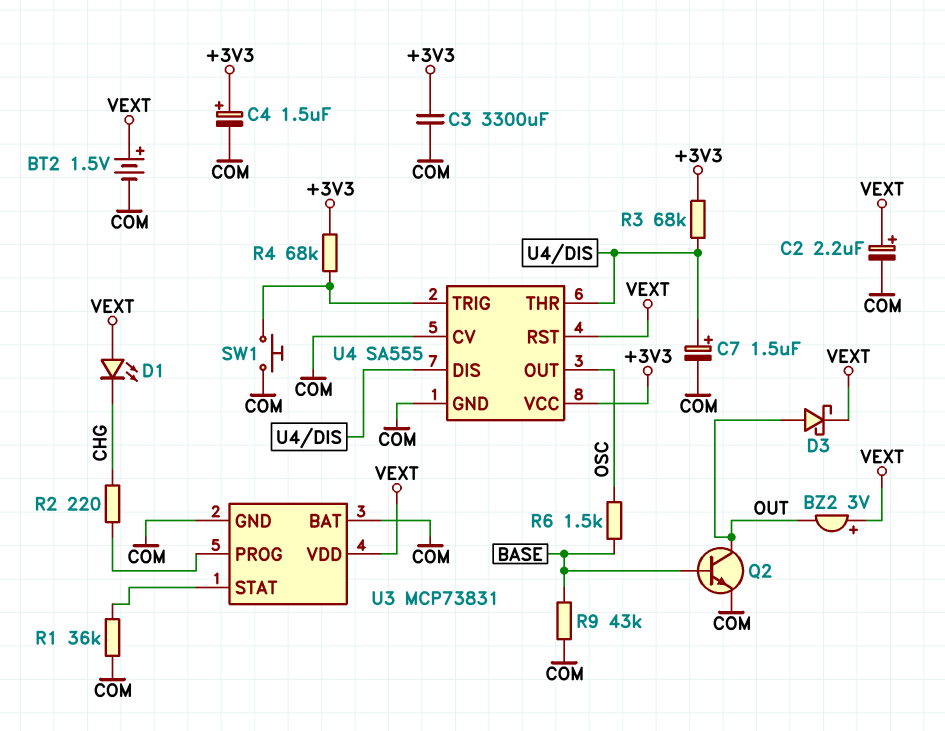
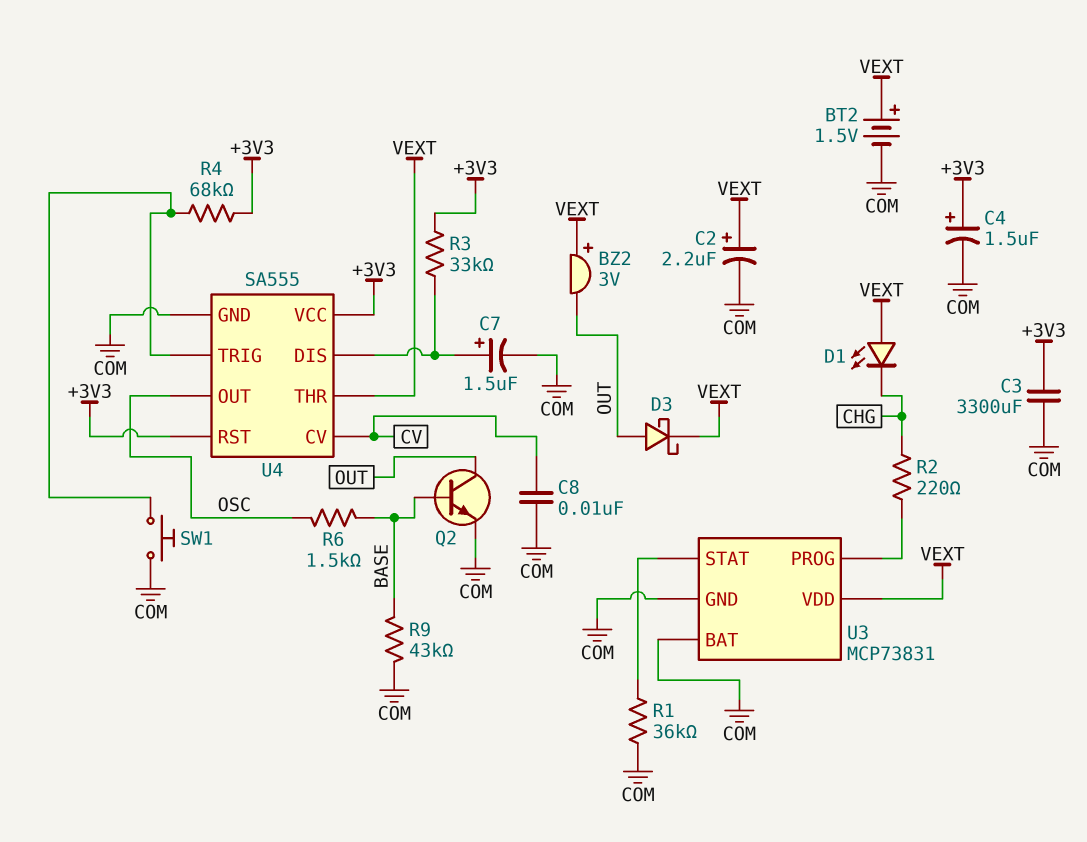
C8: none -> 10nF (COM, CV)
R3: 68k (+3V3, U4/DIS) -> 33k (+3V3, U4/DIS)
U4 pin CV: COM -> CV
U4 pin RST: VEXT -> +3V3
U4 pin THR: U4/DIS -> VEXT

